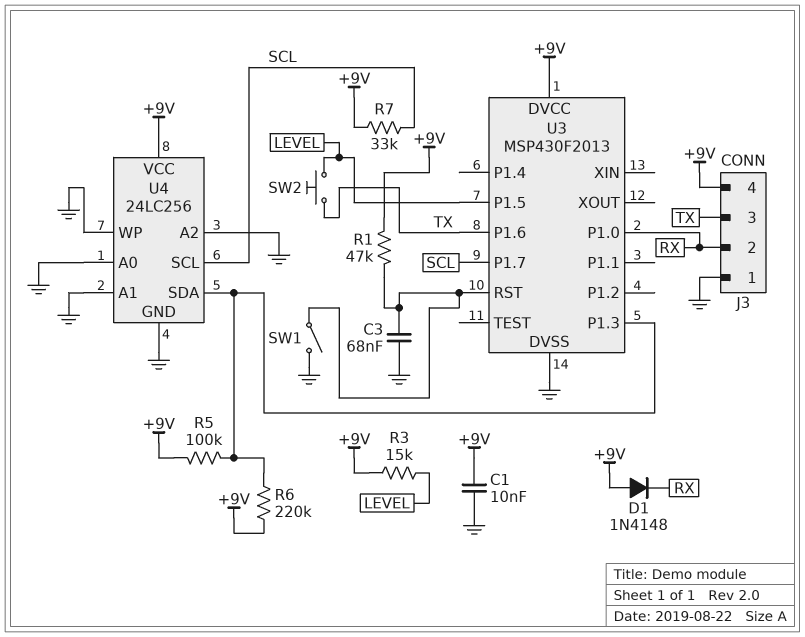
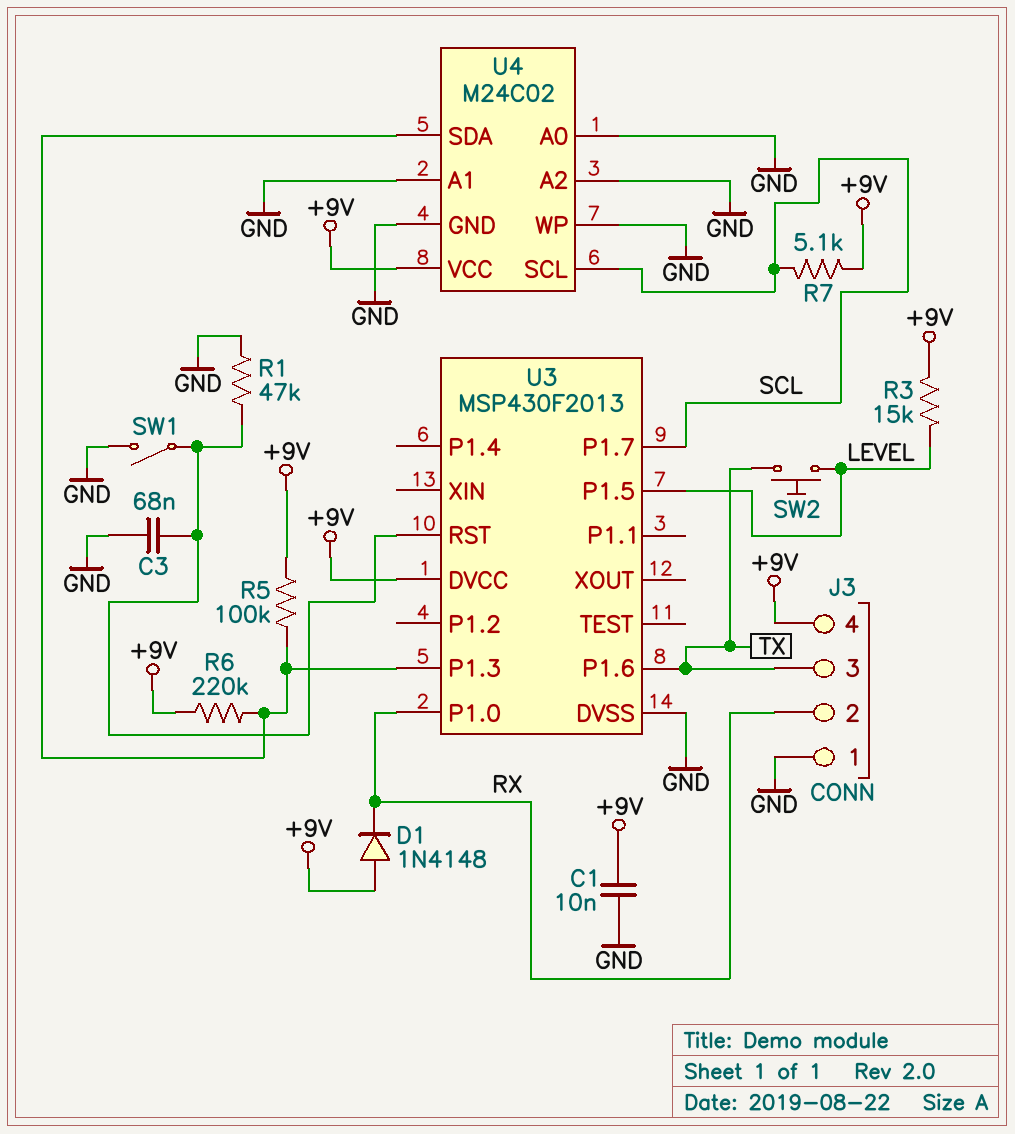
R1: 47k (+9V, U3/RST) -> 47k (GND, U3/RST)
R7: 33k (+9V, SCL) -> 5.1k (+9V, SCL)
U4: 24LC256 -> M24C02

